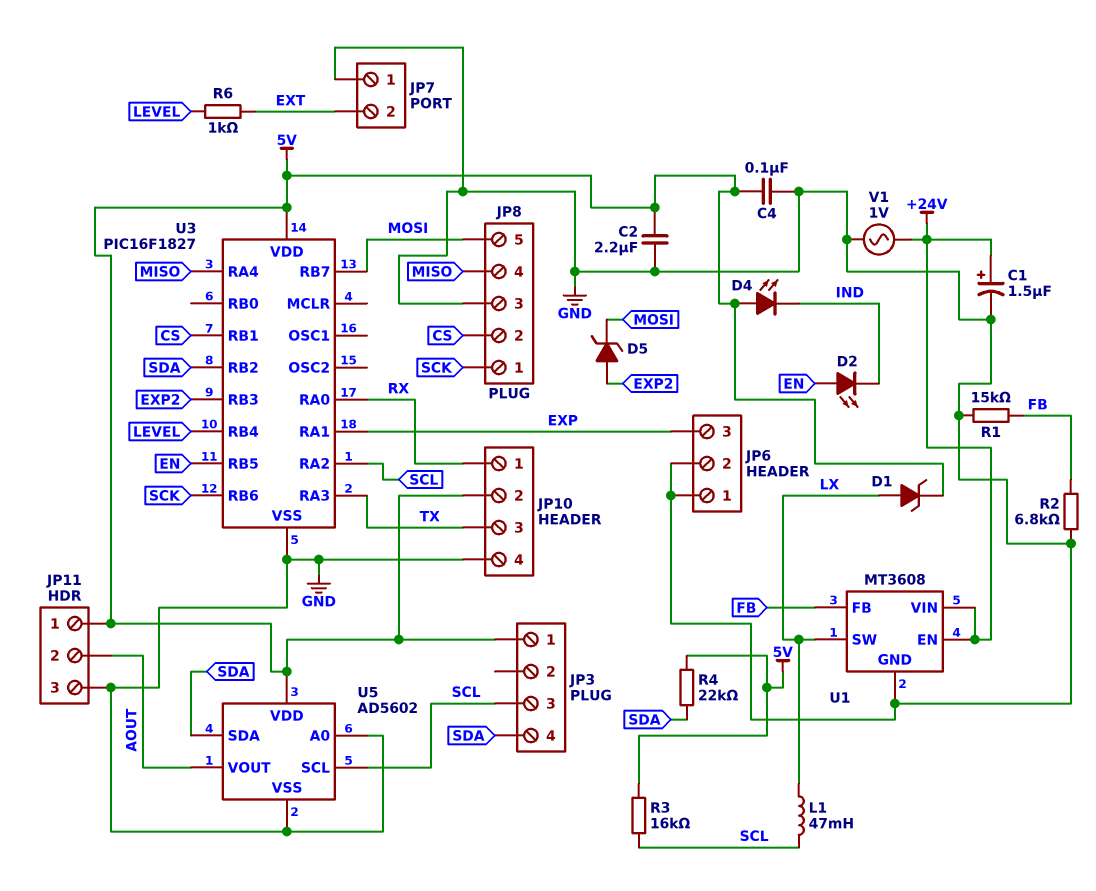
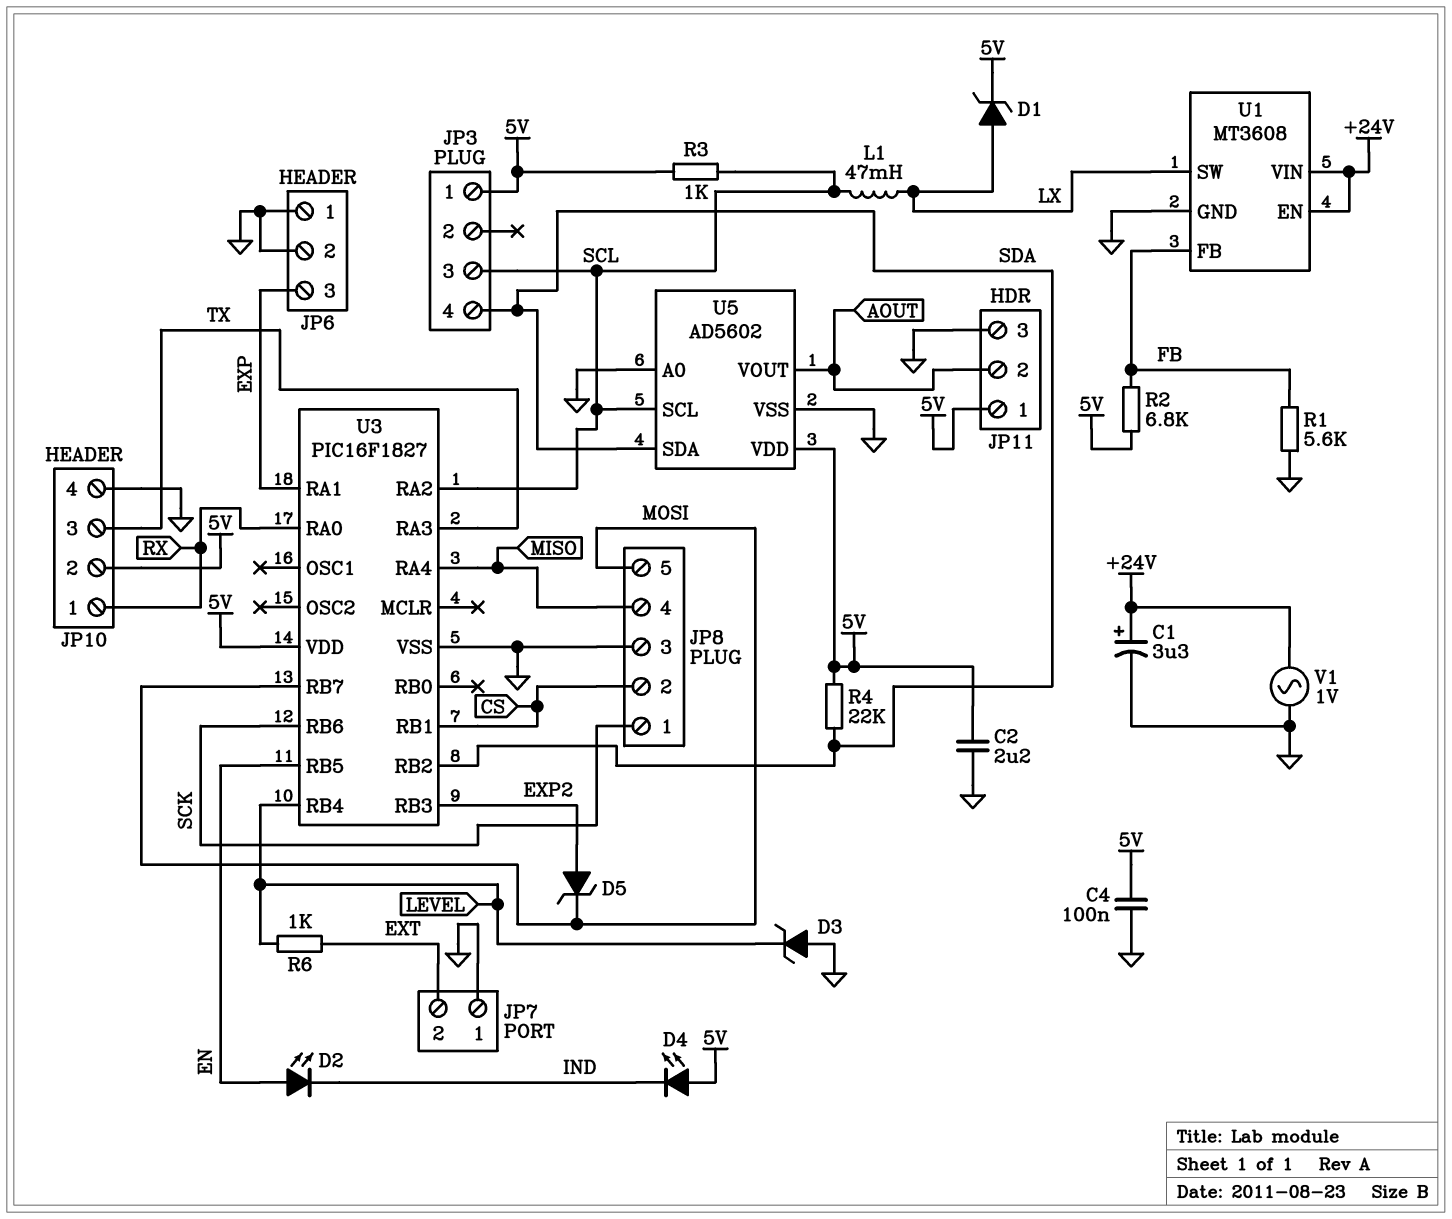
C1: 1.5uF (plus +24V, minus GND) -> 3.3uF (plus +24V, minus GND)
D3: none -> zener (A GND, K LEVEL)
R1: 15k (FB, GND) -> 5.6k (FB, GND)
R2: 6.8k (FB, GND) -> 6.8k (5V, FB)
R3: 16k (5V, SCL) -> 1k (5V, SCL)

